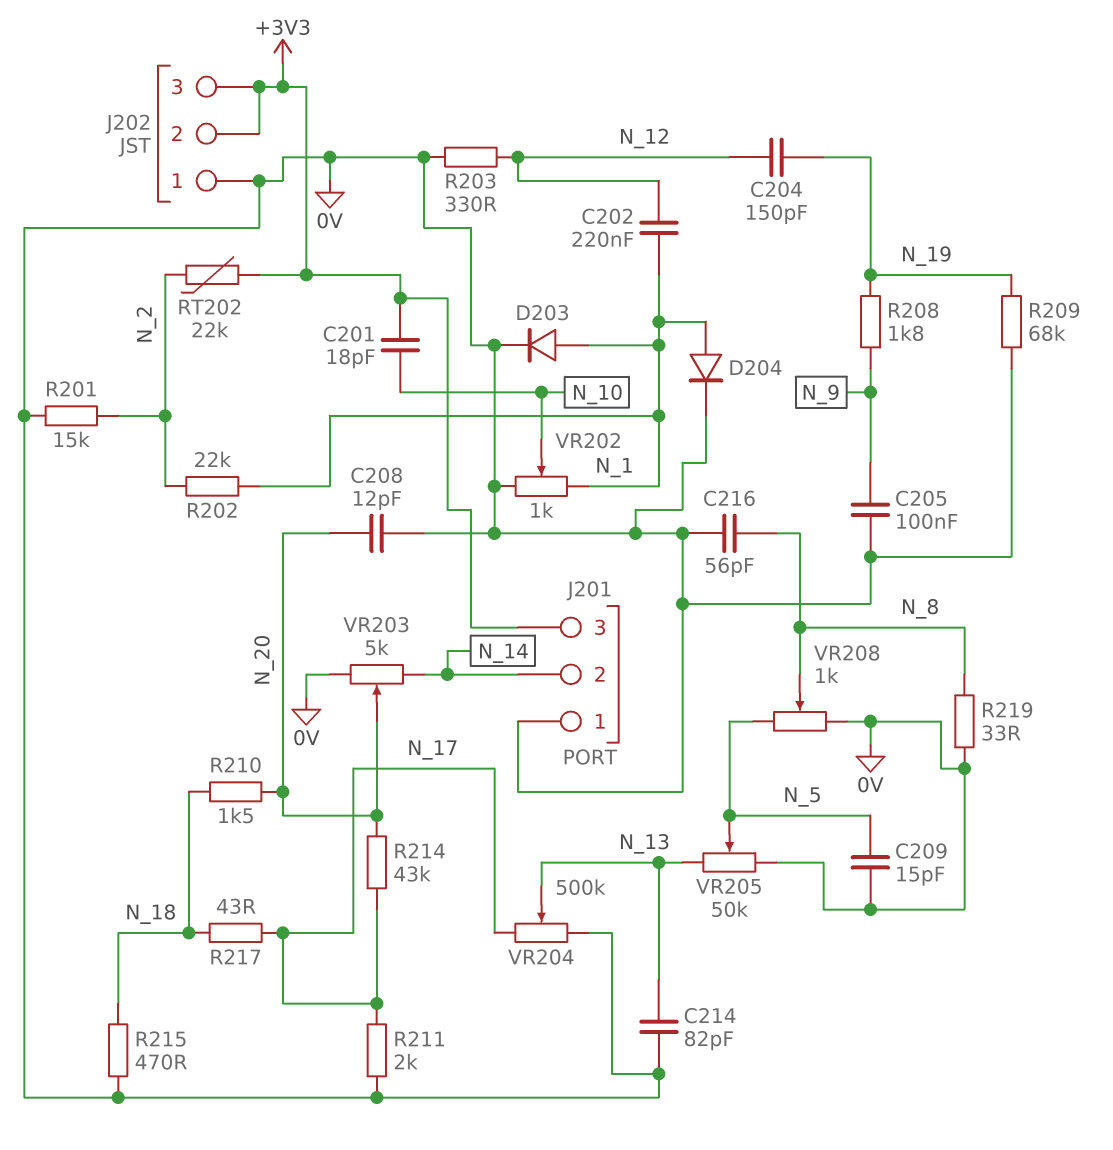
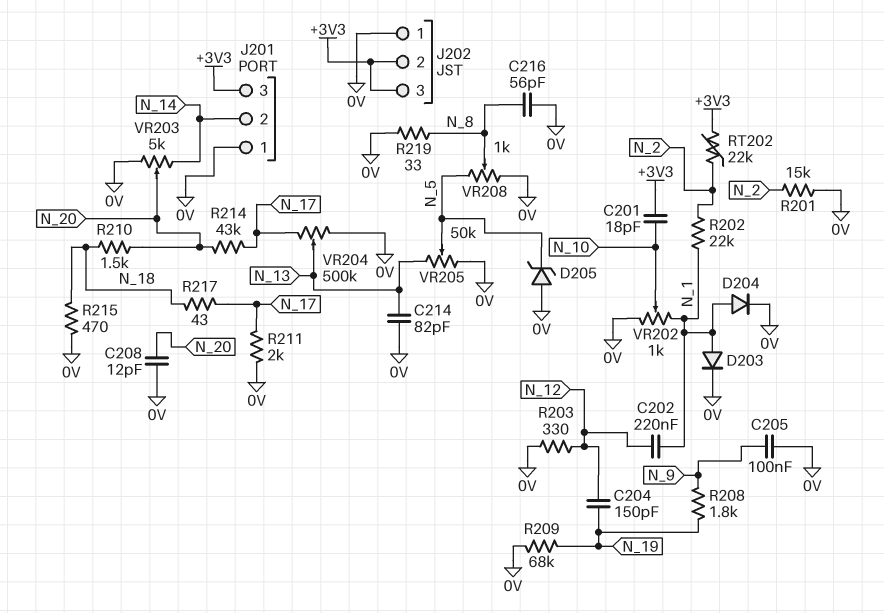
C209: 15pF (0V, N_5) -> none
D205: none -> zener (A 0V, K N_5)

